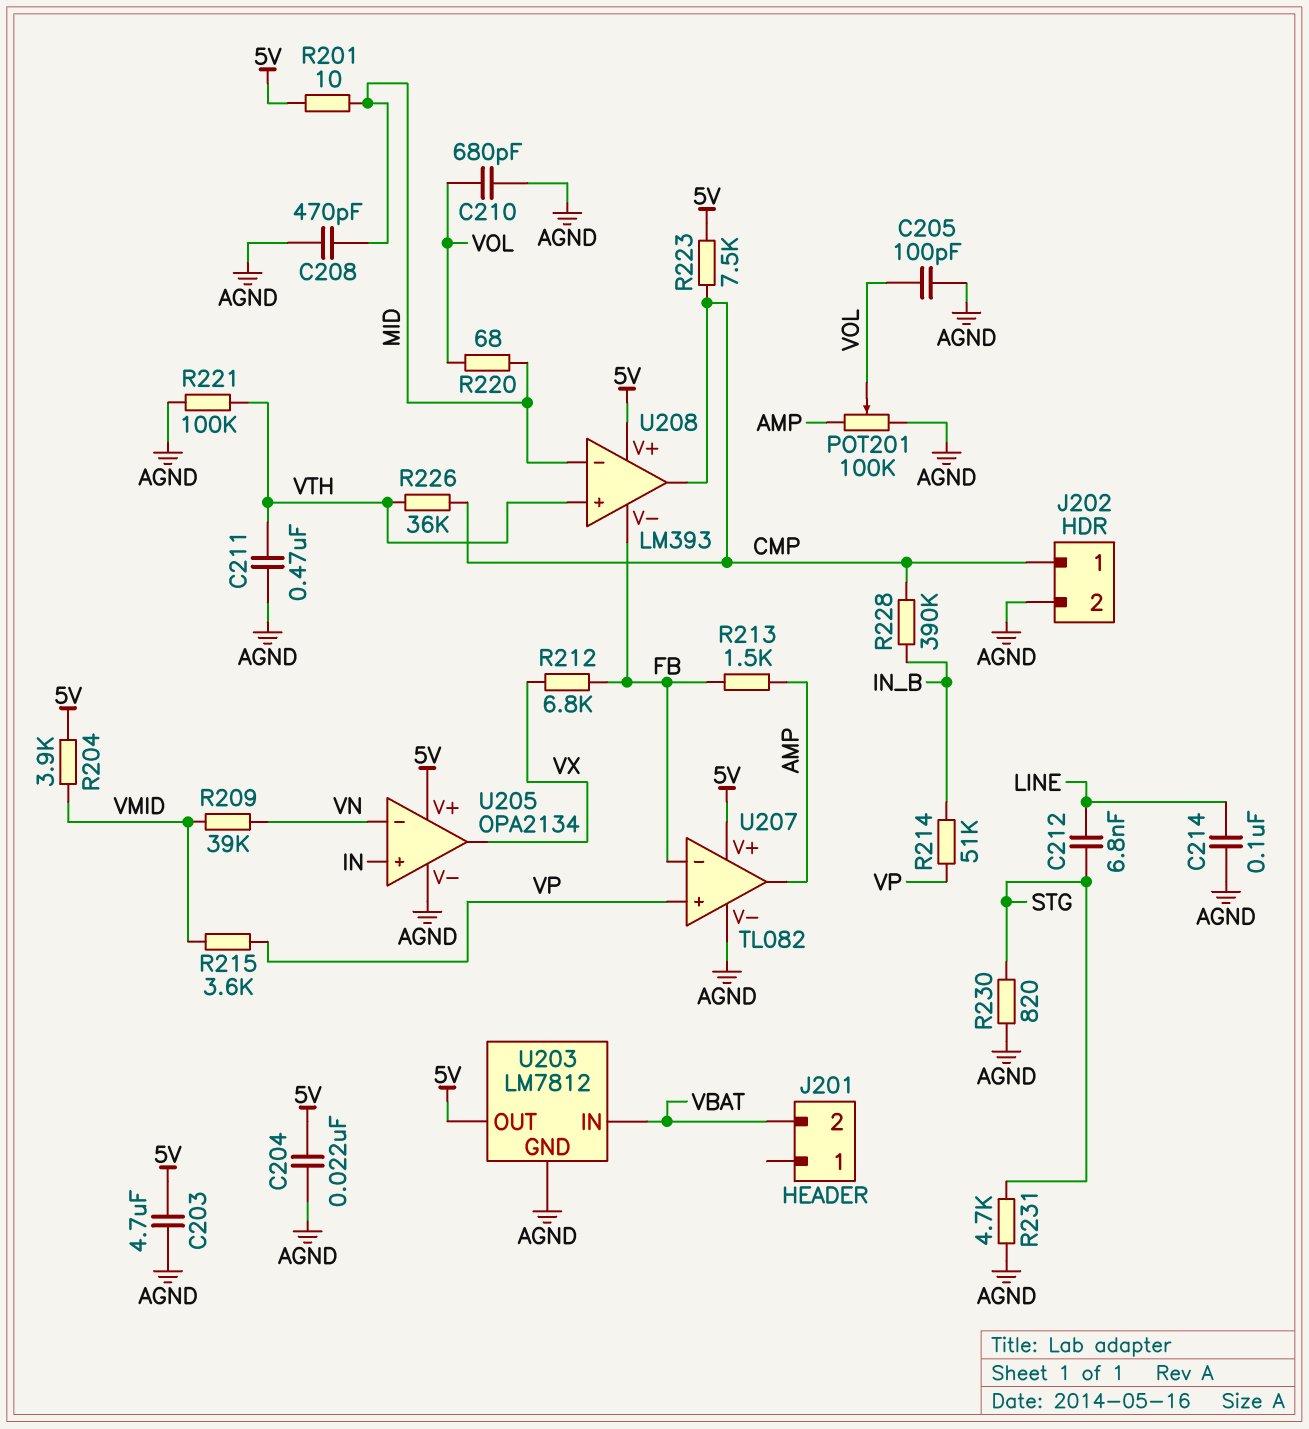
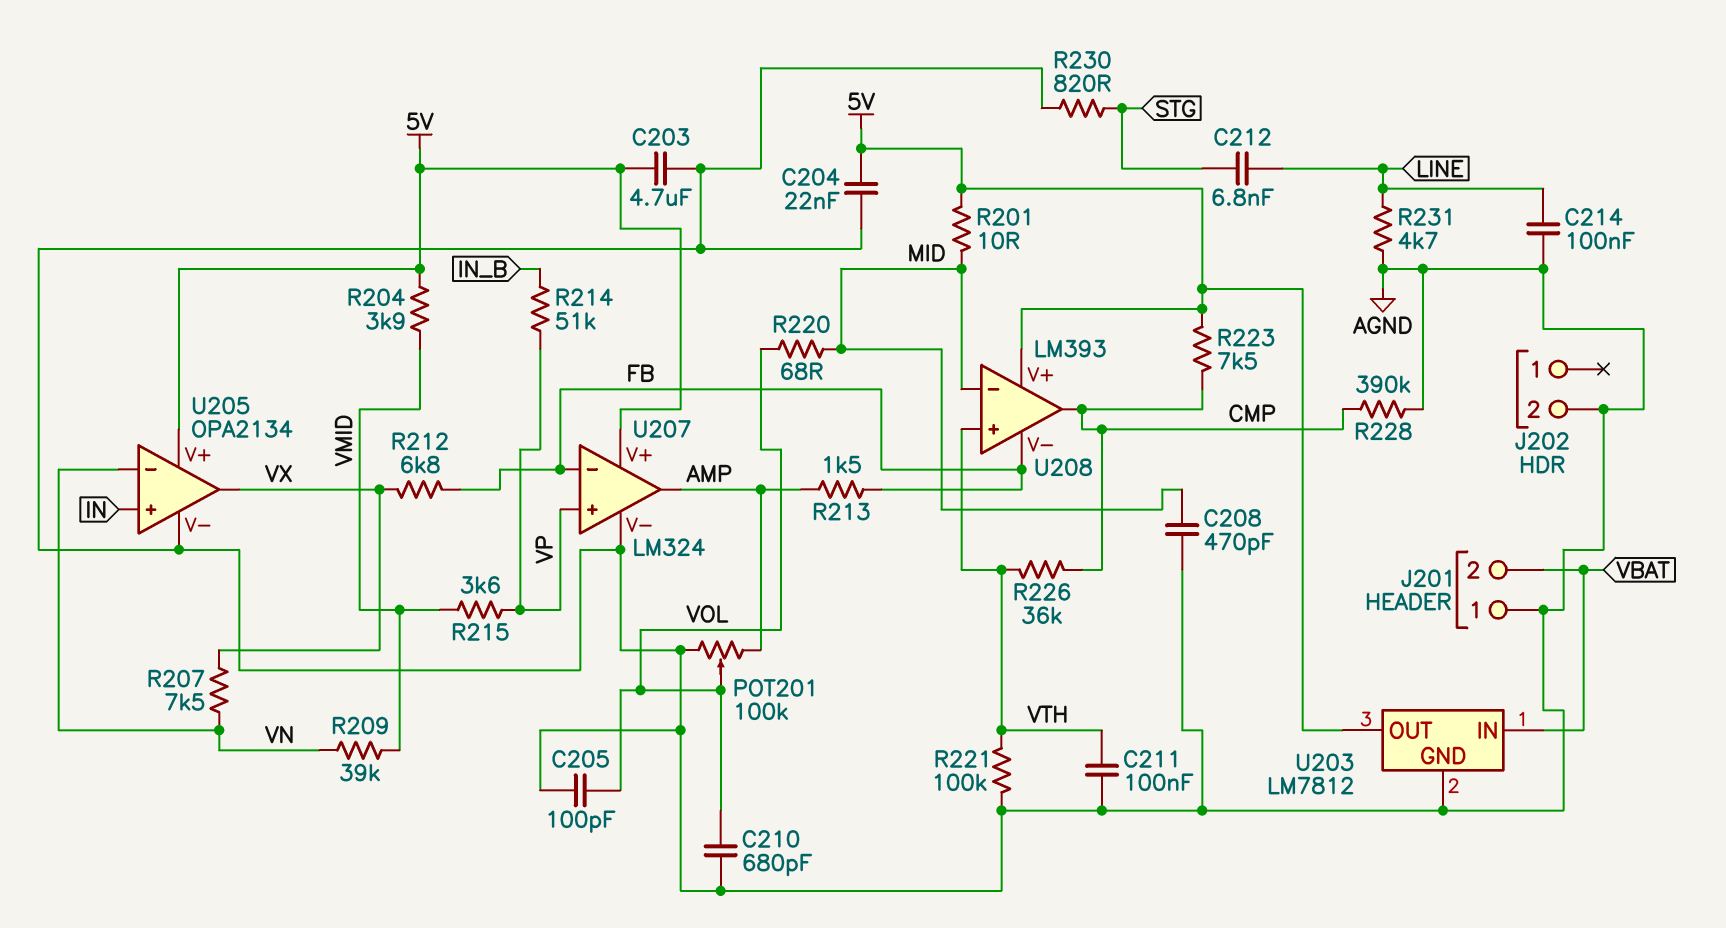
C211: 470nF (AGND, VTH) -> 100nF (AGND, VTH)
J201 pin 1: none -> AGND
J202 pin 1: CMP -> none
R207: none -> 7.5k (VN, VX)
R228: 390k (CMP, IN_B) -> 390k (AGND, CMP)
R231: 4.7k (AGND, STG) -> 4.7k (AGND, LINE)
U207: TL082 -> LM324

